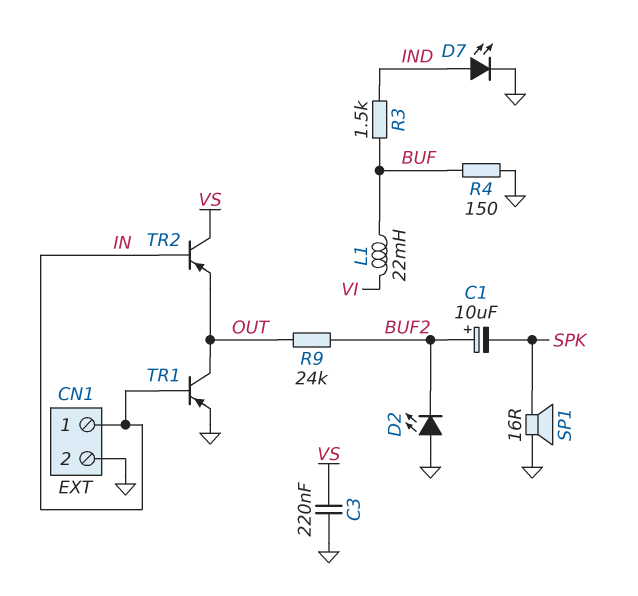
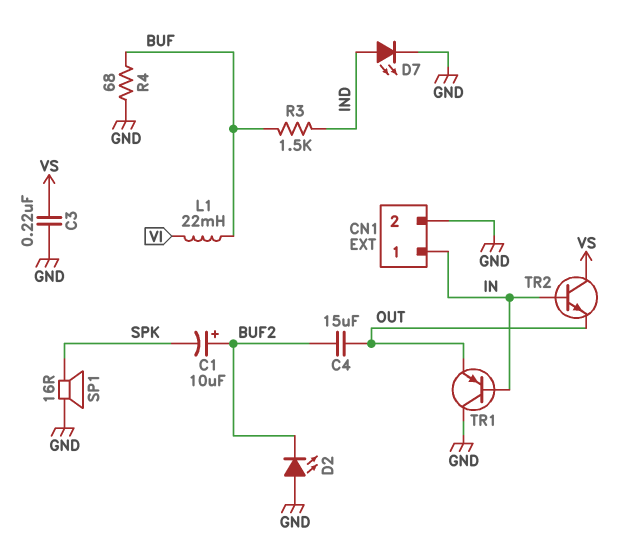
C4: none -> 15uF (BUF2, OUT)
R4: 150 (BUF, GND) -> 68 (BUF, GND)
R9: 24k (BUF2, OUT) -> none
TR1: PNP (B IN, C OUT, E GND) -> PNP (B IN, C GND, E OUT)
TR2: PNP (B IN, C VS, E OUT) -> NPN (B IN, C VS, E OUT)

